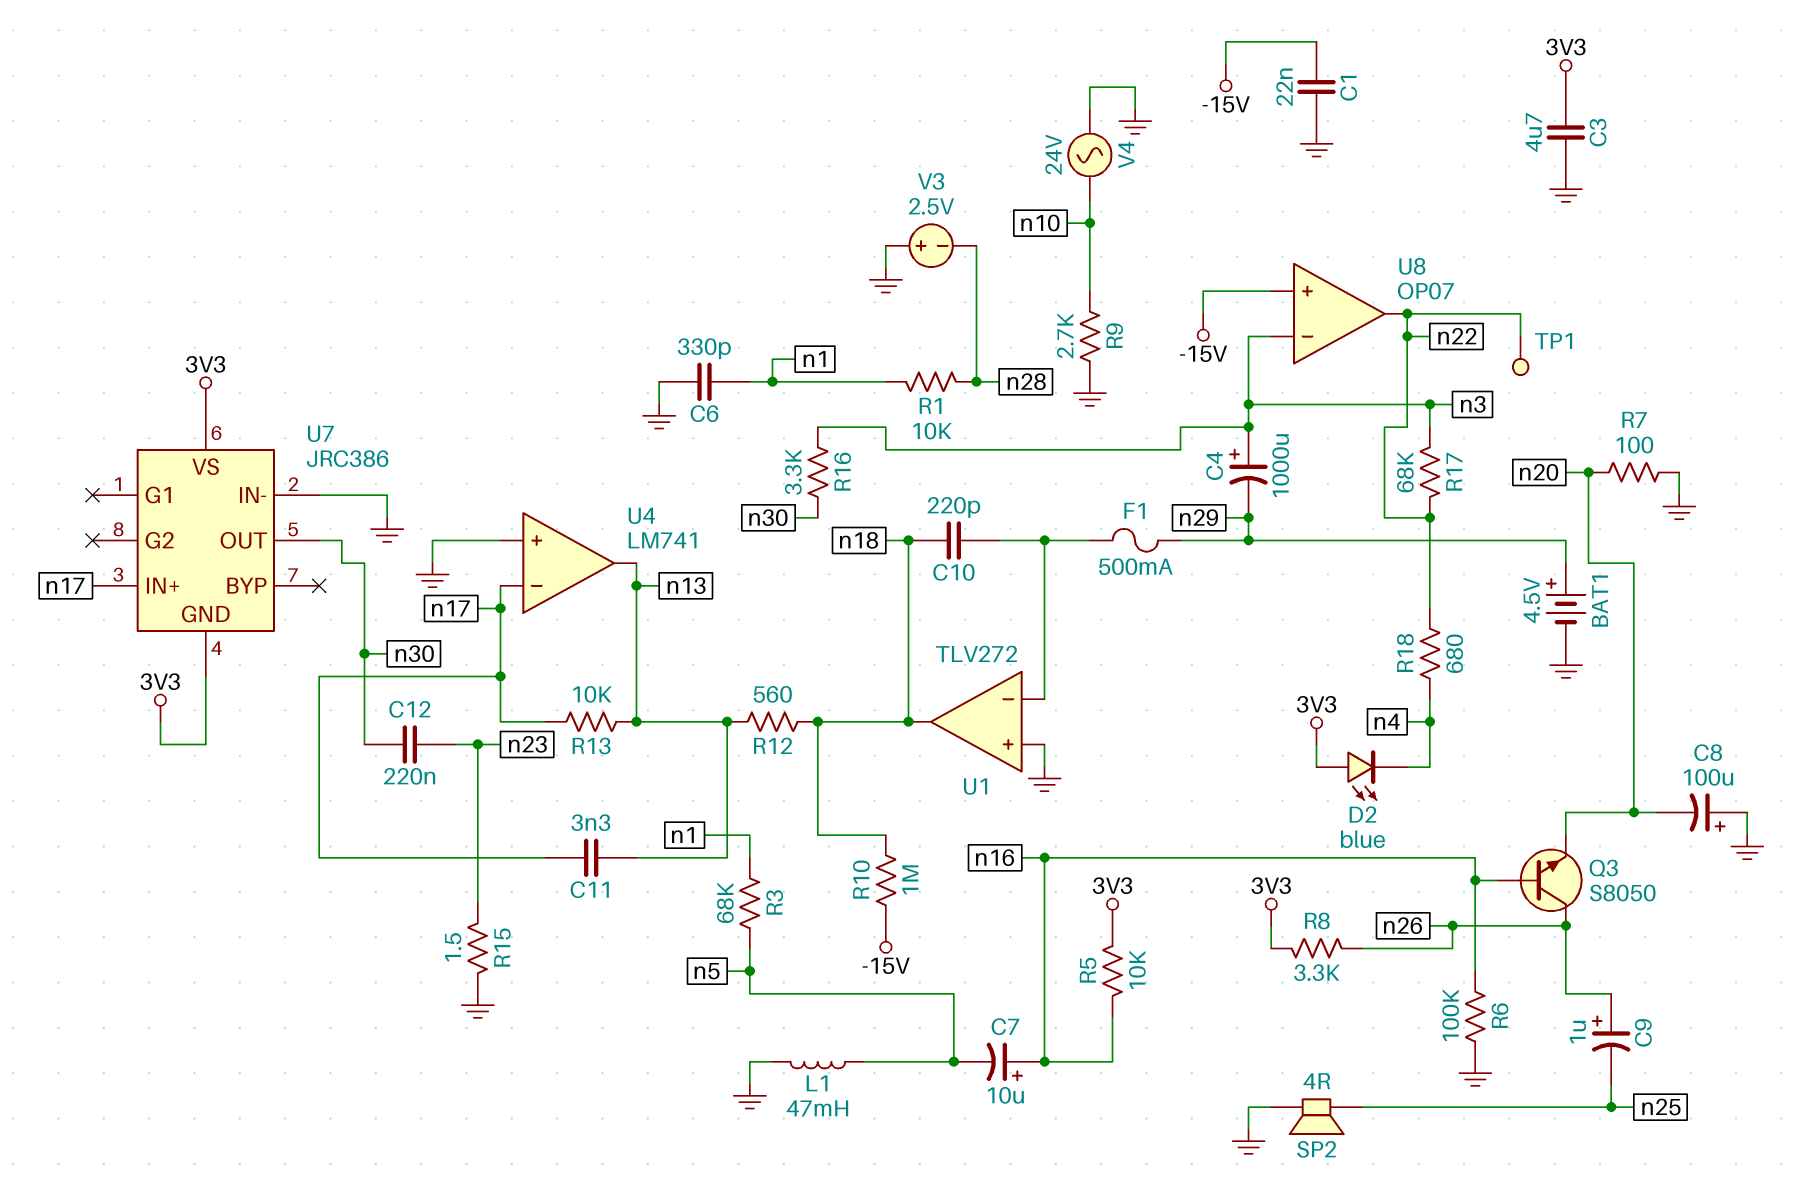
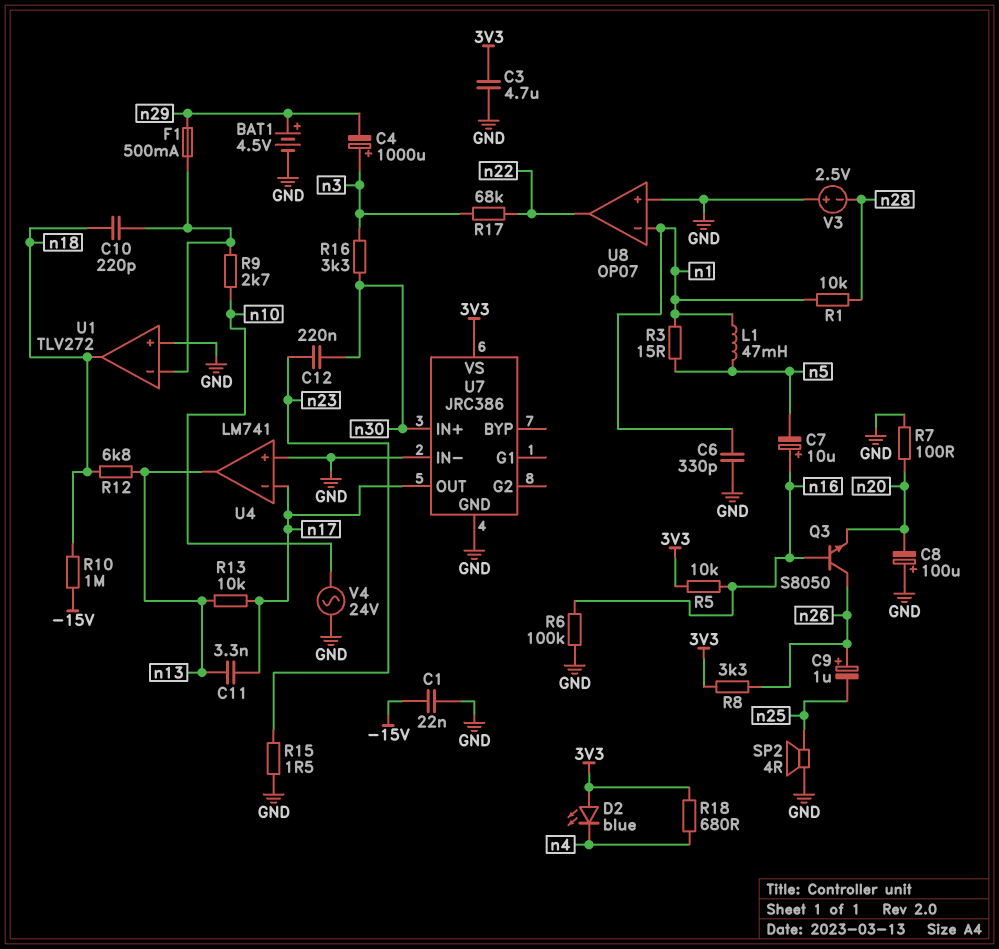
L1: 47mH (GND, n5) -> 47mH (n1, n5)
R3: 68k (n1, n5) -> 15 (n1, n5)
R9: 2.7k (GND, n10) -> 2.7k (U1/in-, n10)
R12: 560 (n13, n18) -> 6.8k (n13, n18)
R18: 680 (n4, n22) -> 680 (3V3, n4)
TP1: test point (n22) -> none
U7 pin GND: 3V3 -> GND
U7 pin IN+: n17 -> n30
U7 pin OUT: n30 -> n17
U8 pin in+: -15V -> GND
U8 pin in-: n3 -> n1

